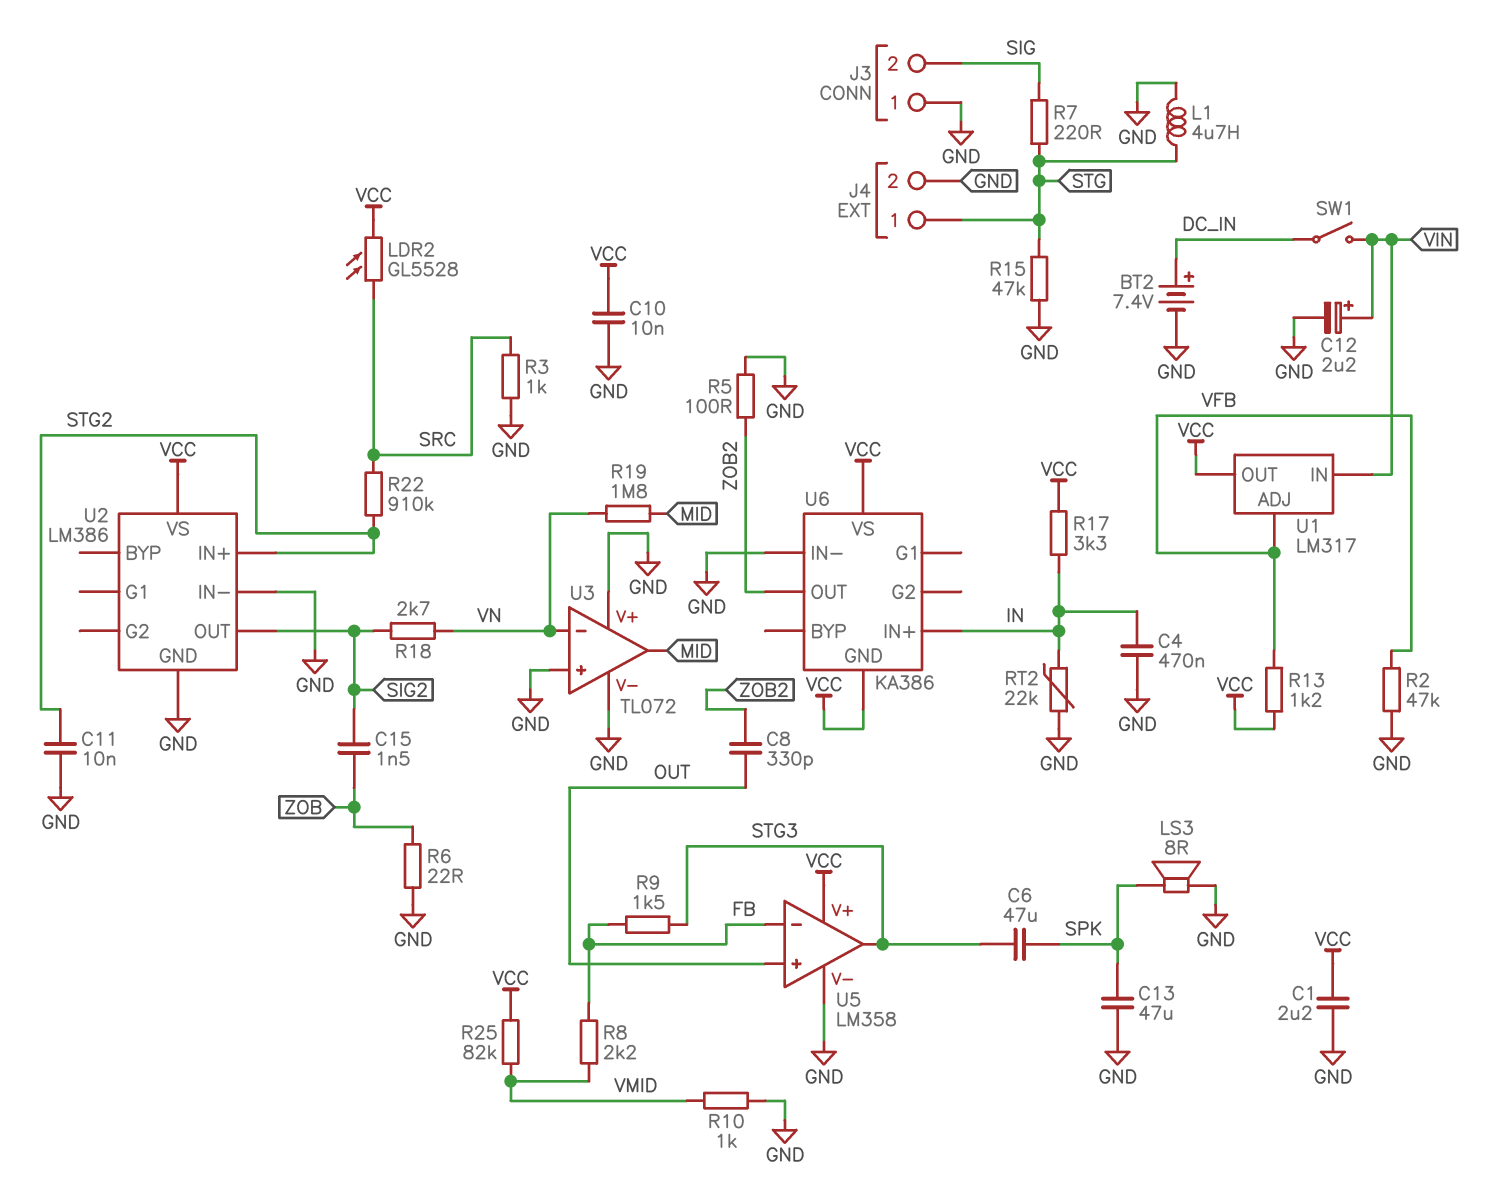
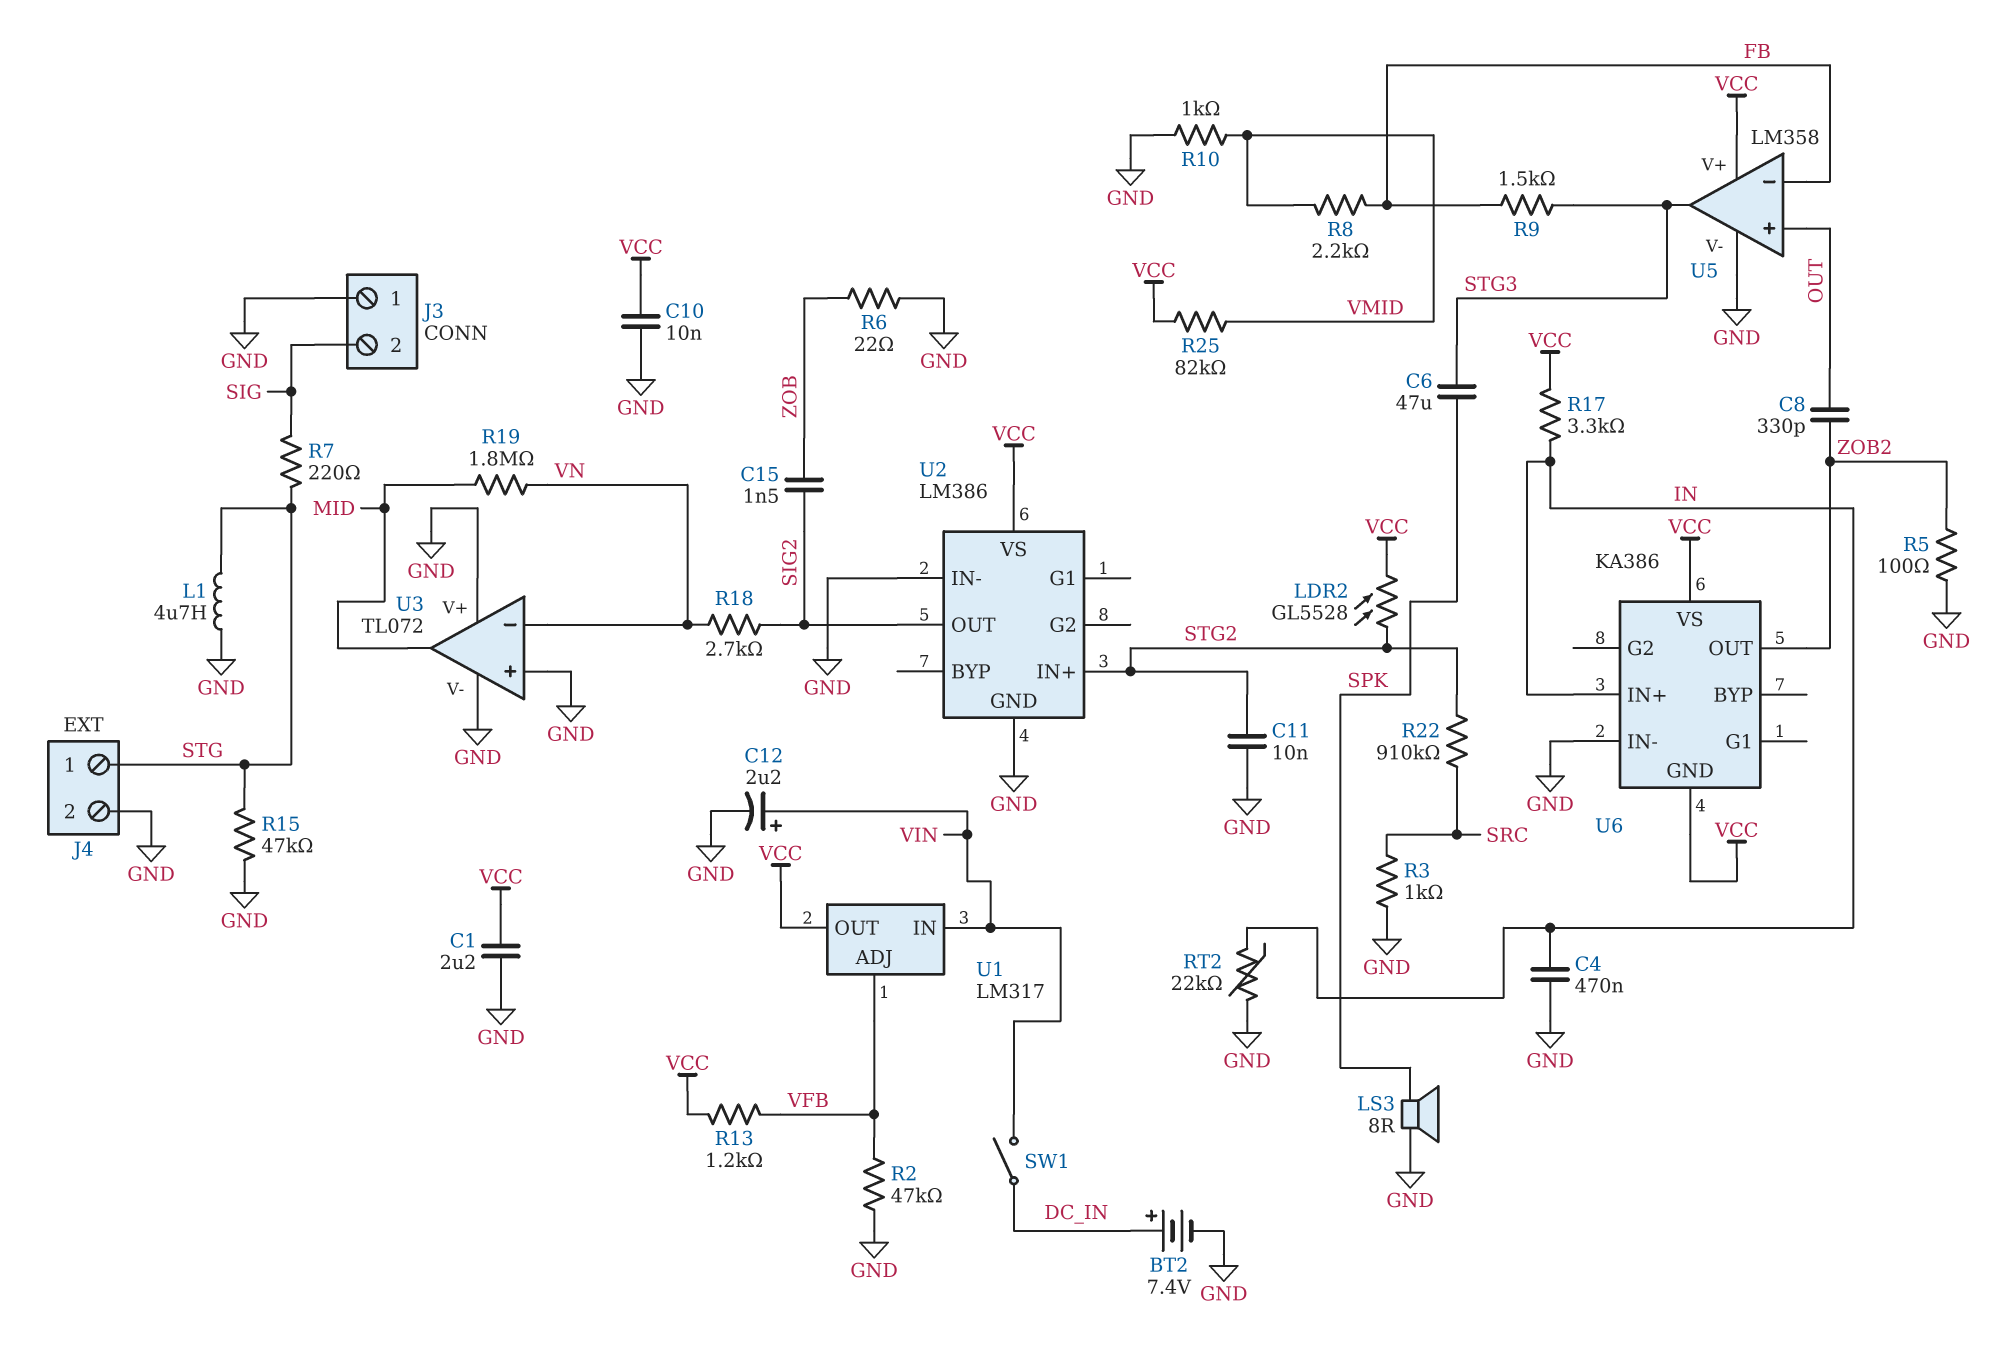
C13: 47uF (GND, SPK) -> none
LDR2: GL5528 (SRC, VCC) -> GL5528 (STG2, VCC)

